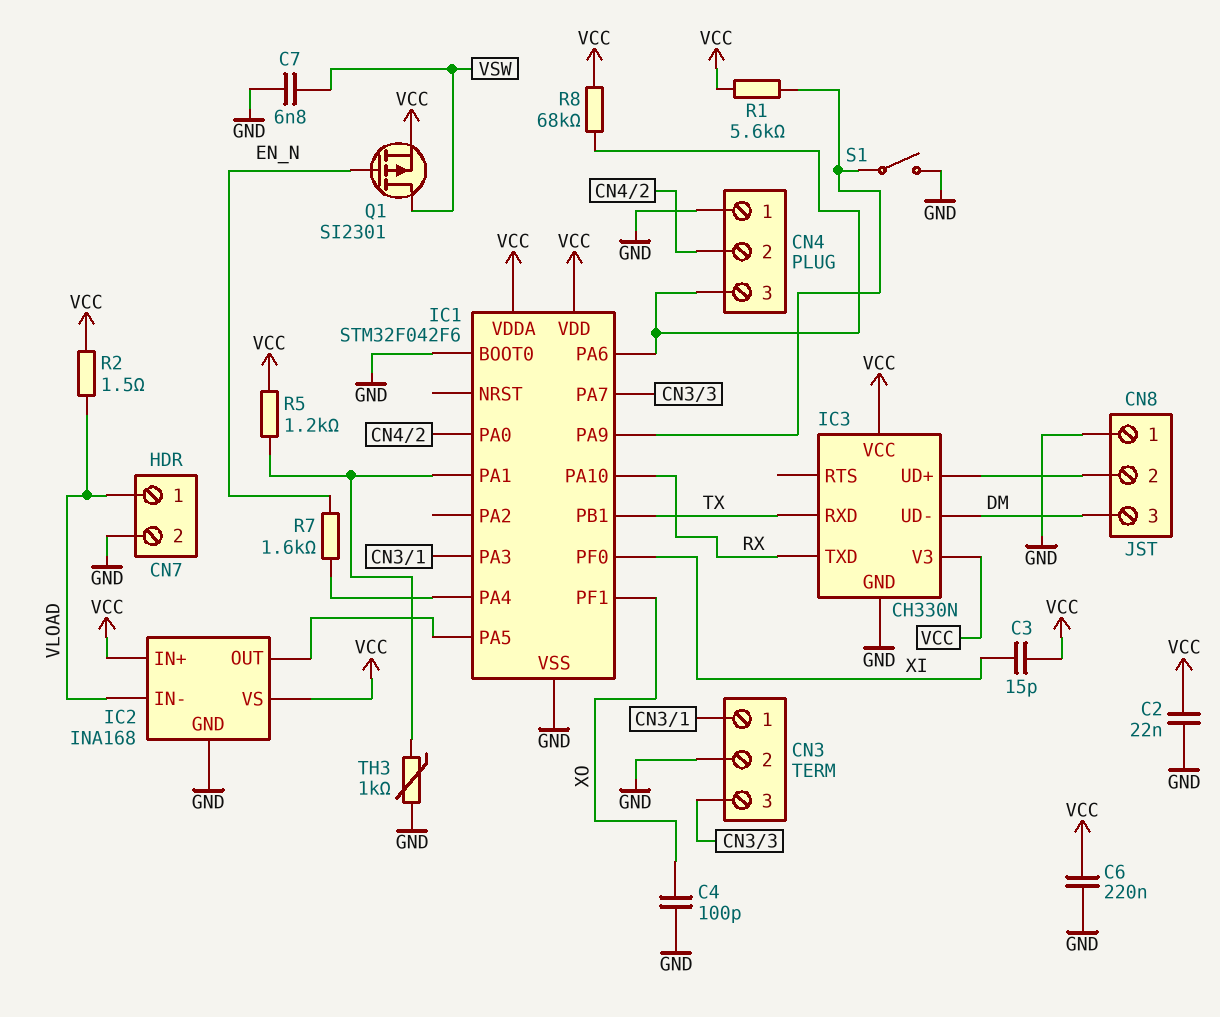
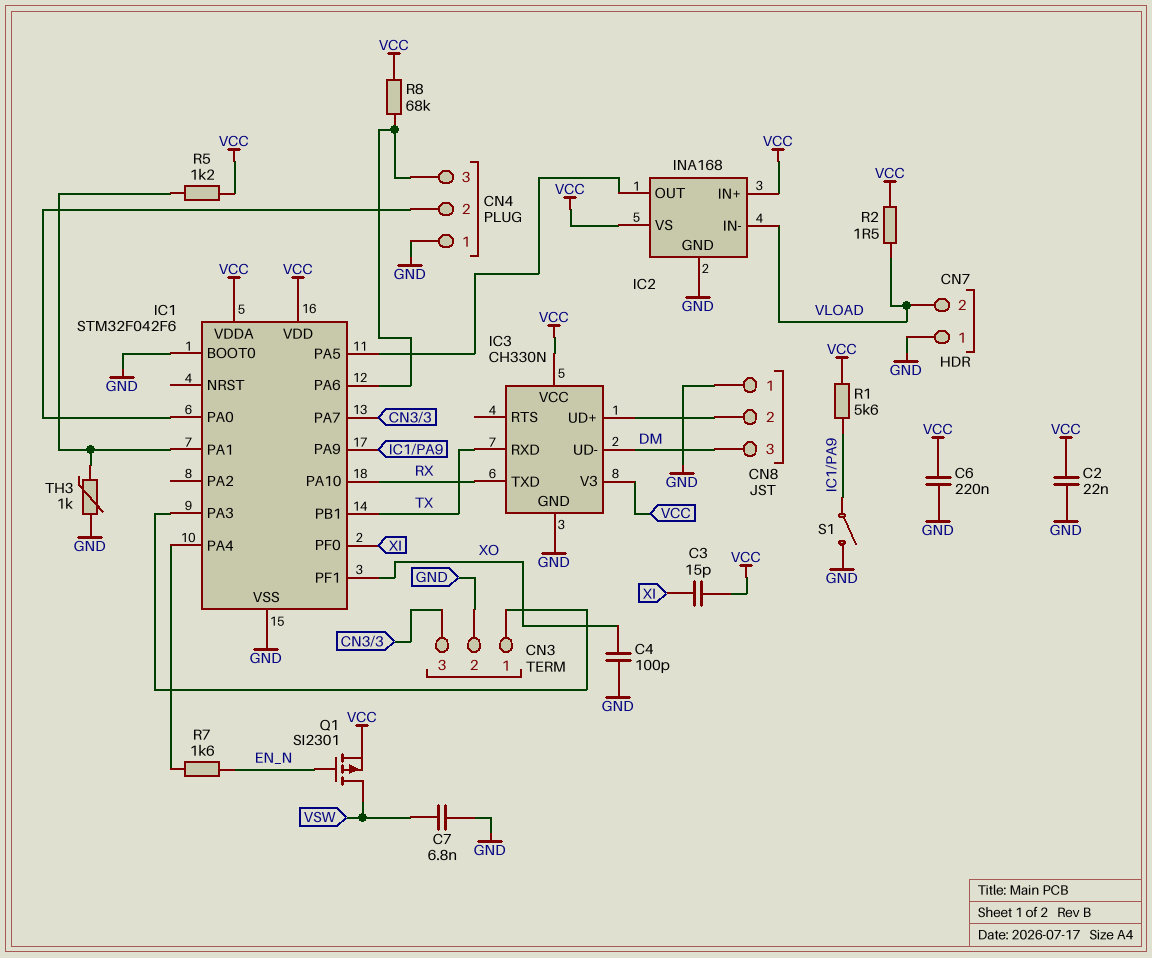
CN7 pin 1: VLOAD -> GND
CN7 pin 2: GND -> VLOAD

